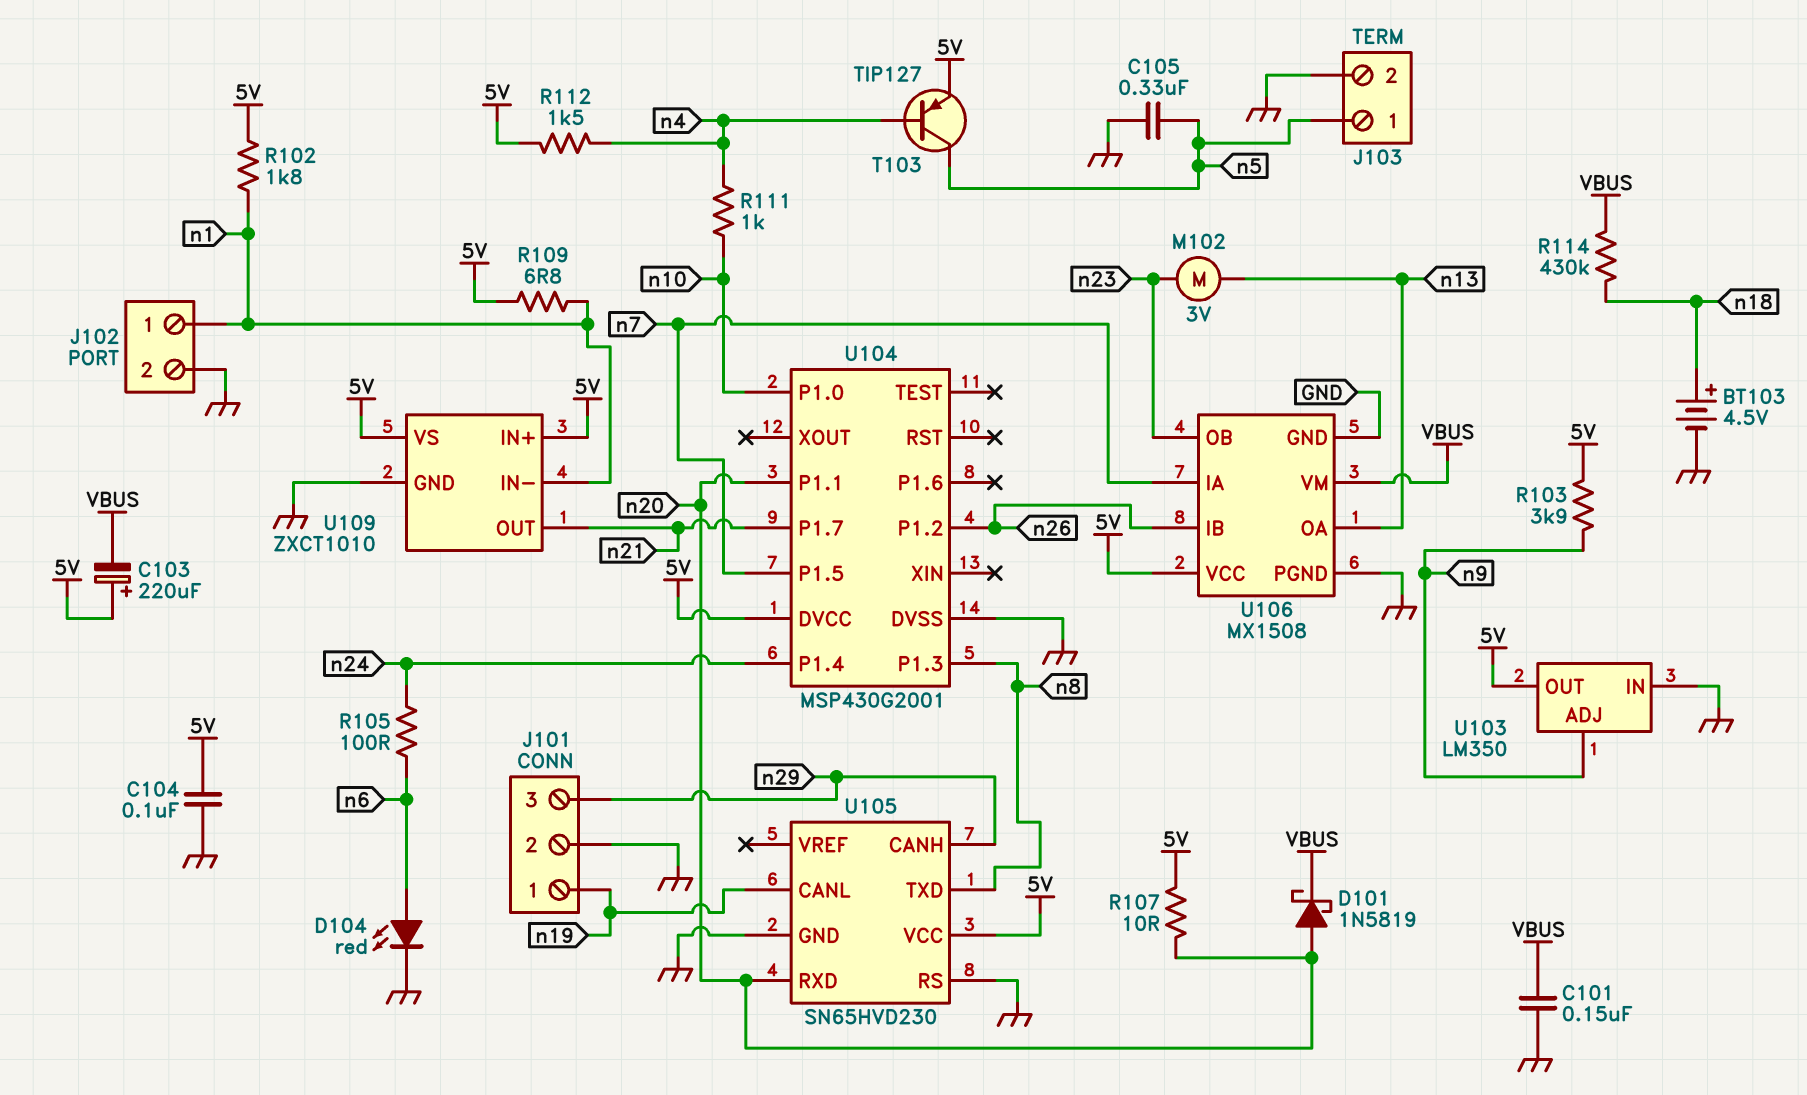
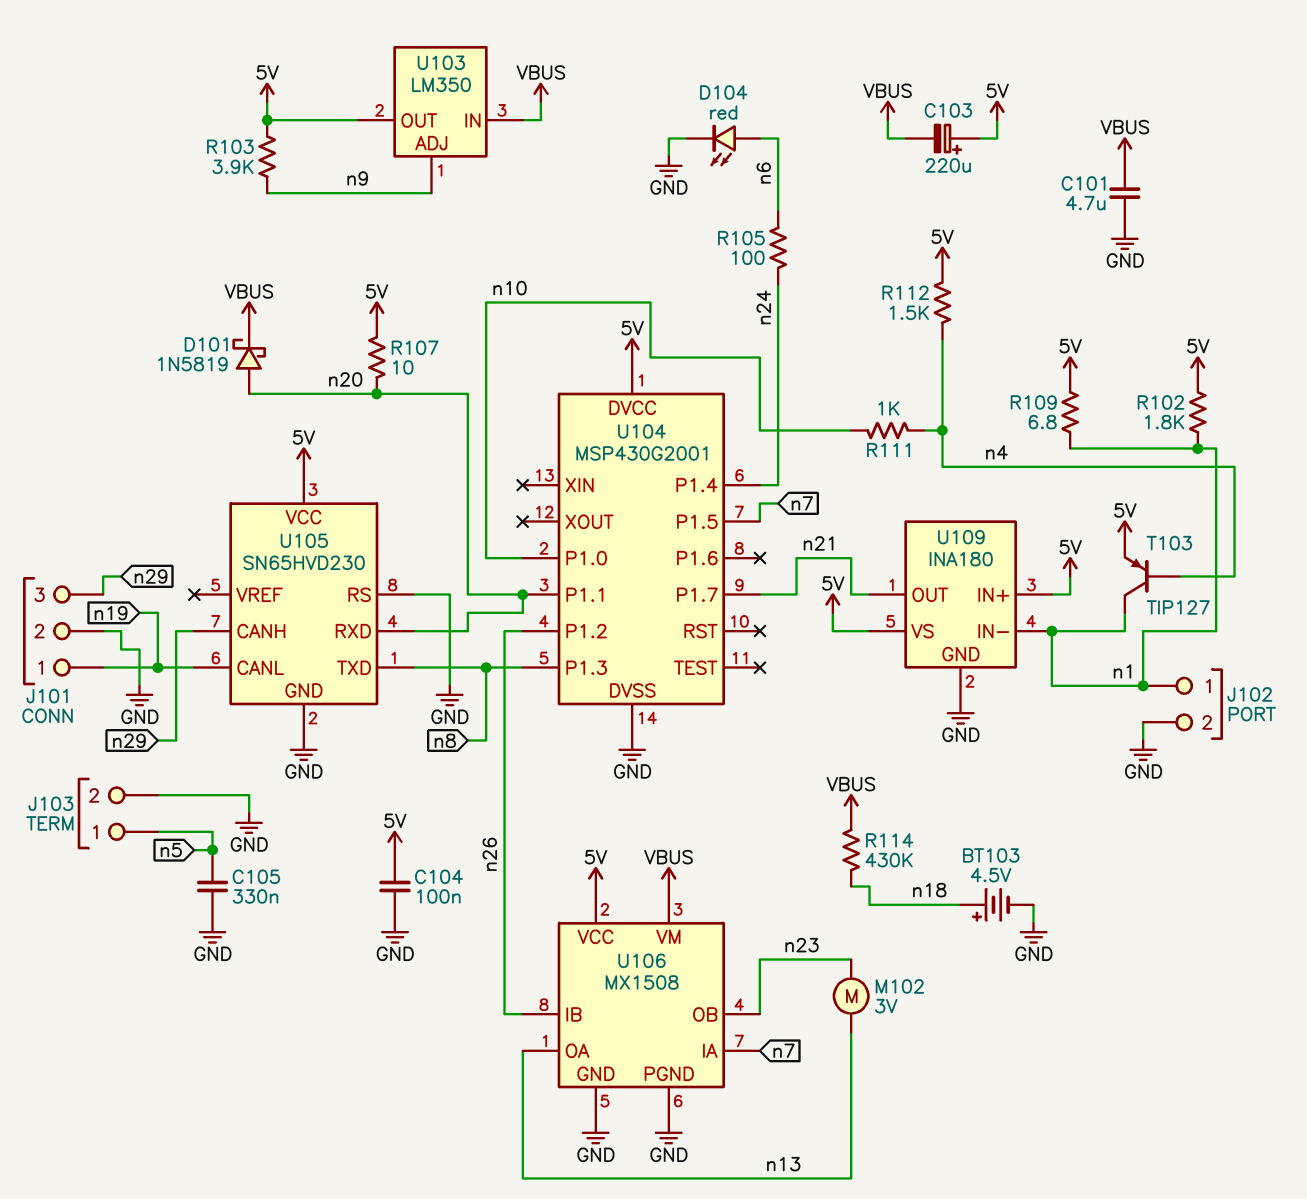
C101: 150nF (GND, VBUS) -> 4.7uF (GND, VBUS)
T103: PNP TIP127 (B n4, C n5, E 5V) -> PNP TIP127 (B n4, C n1, E 5V)
U103 pin IN: GND -> VBUS
U109: ZXCT1010 -> INA180

